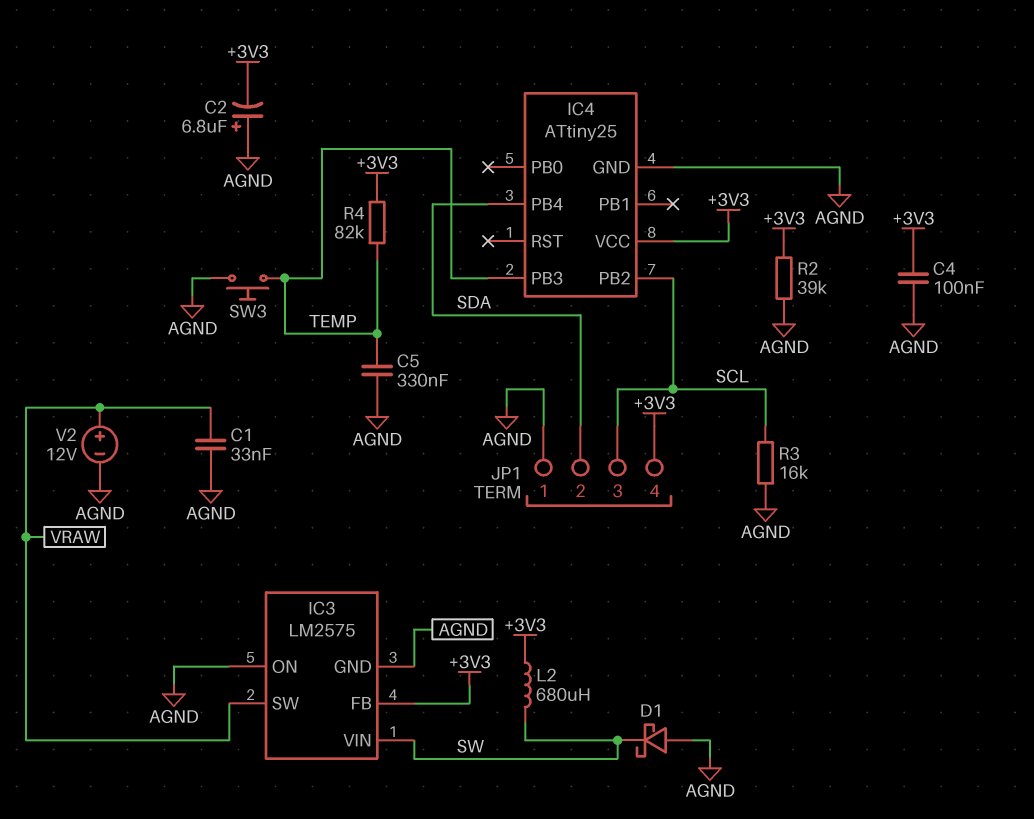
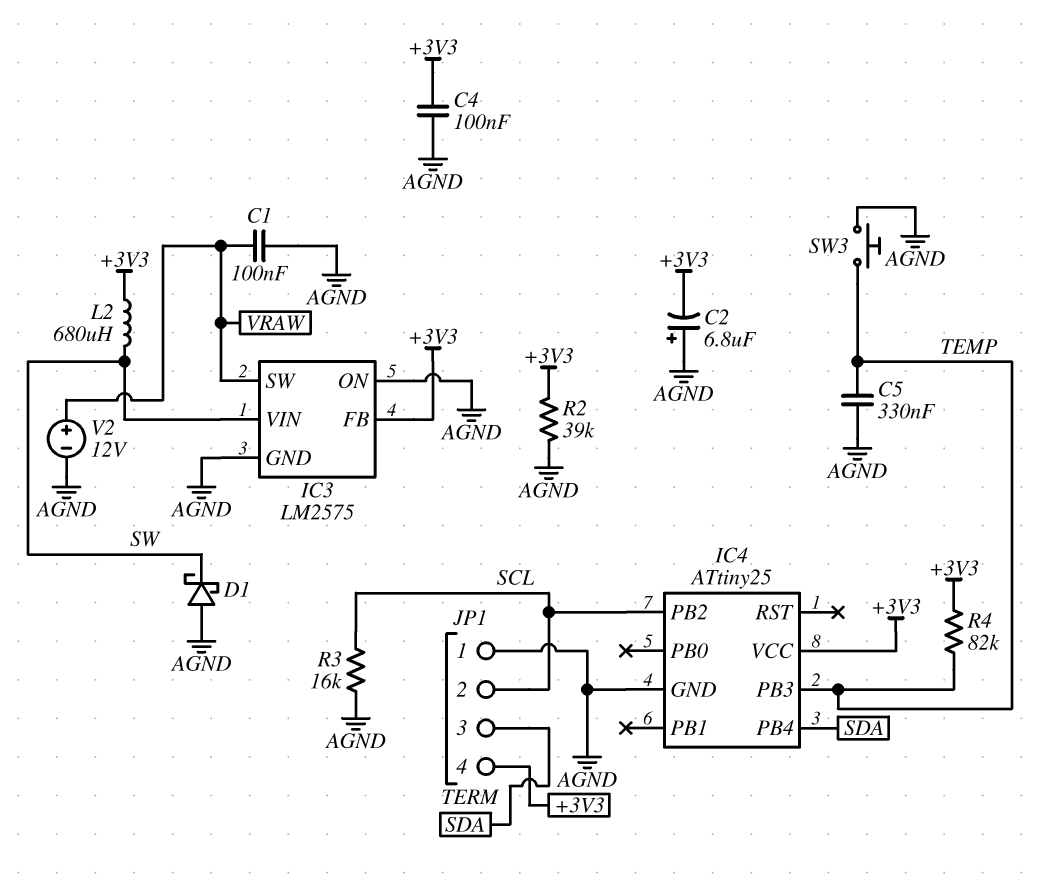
C1: 33nF (AGND, VRAW) -> 100nF (AGND, VRAW)
JP1 pin 2: SDA -> SCL
JP1 pin 3: SCL -> SDA

